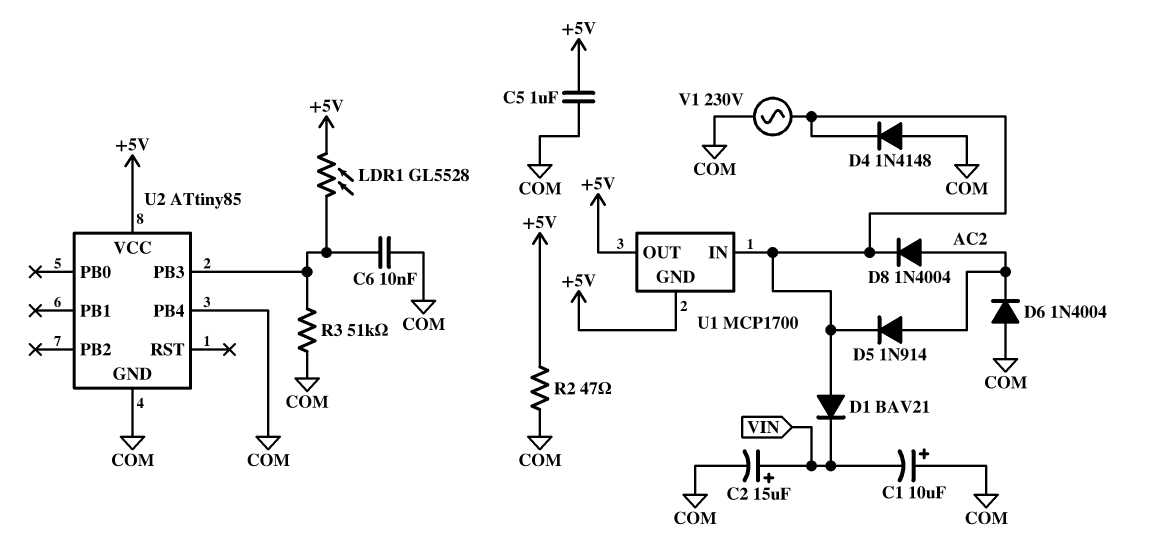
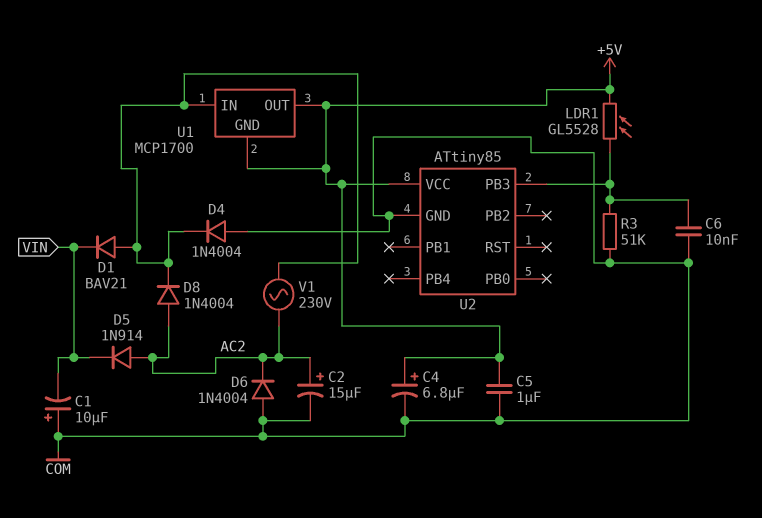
C2: 15uF (plus VIN, minus COM) -> 15uF (plus AC2, minus COM)
C4: none -> 6.8uF (plus +5V, minus COM)
D4: diode 1N4148 (A COM, K U1/IN) -> diode 1N4004 (A COM, K U1/IN)
D5: diode 1N914 (A AC2, K U1/IN) -> diode 1N914 (A AC2, K VIN)
R2: 47 (+5V, COM) -> none
U2 pin PB4: COM -> none
V1: AC 230V (COM, U1/IN) -> AC 230V (AC2, U1/IN)

